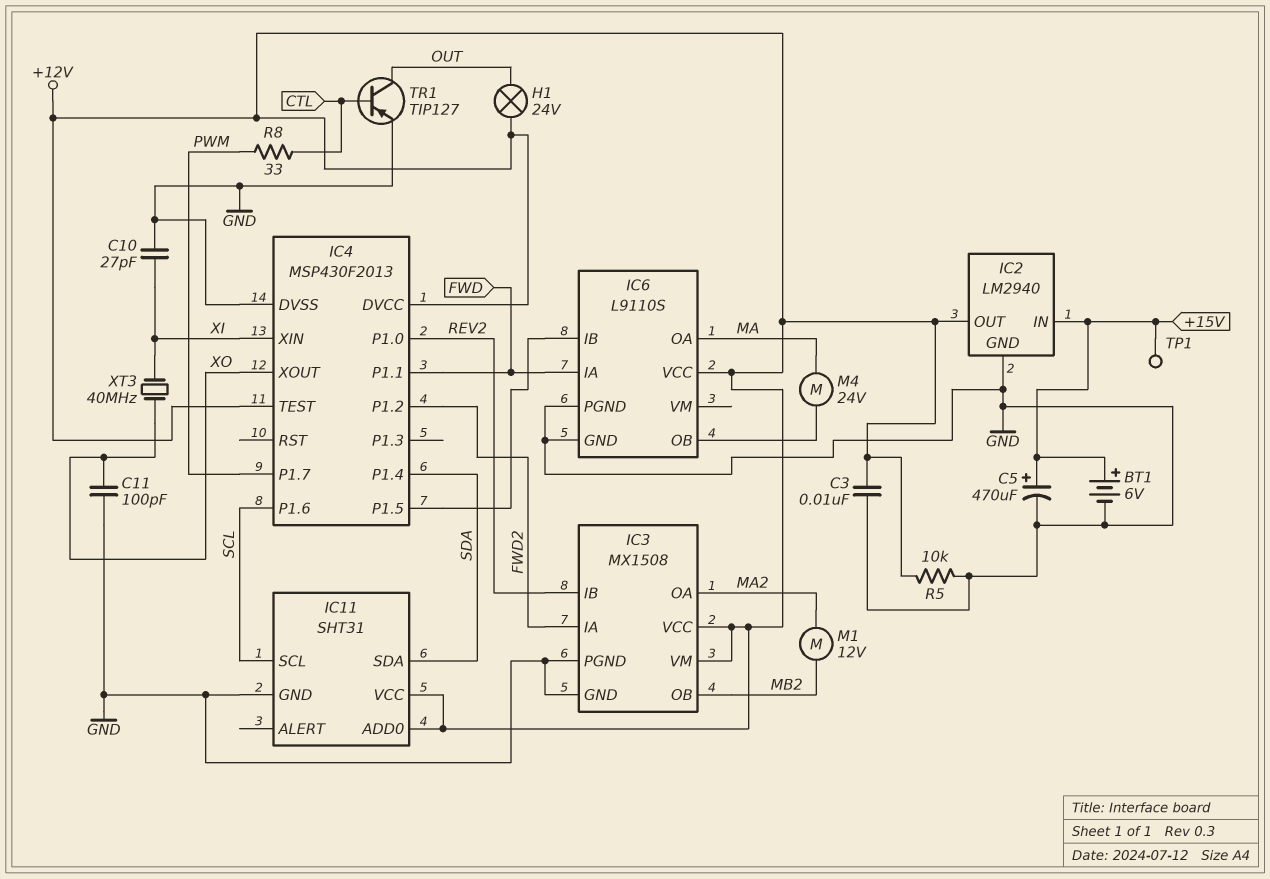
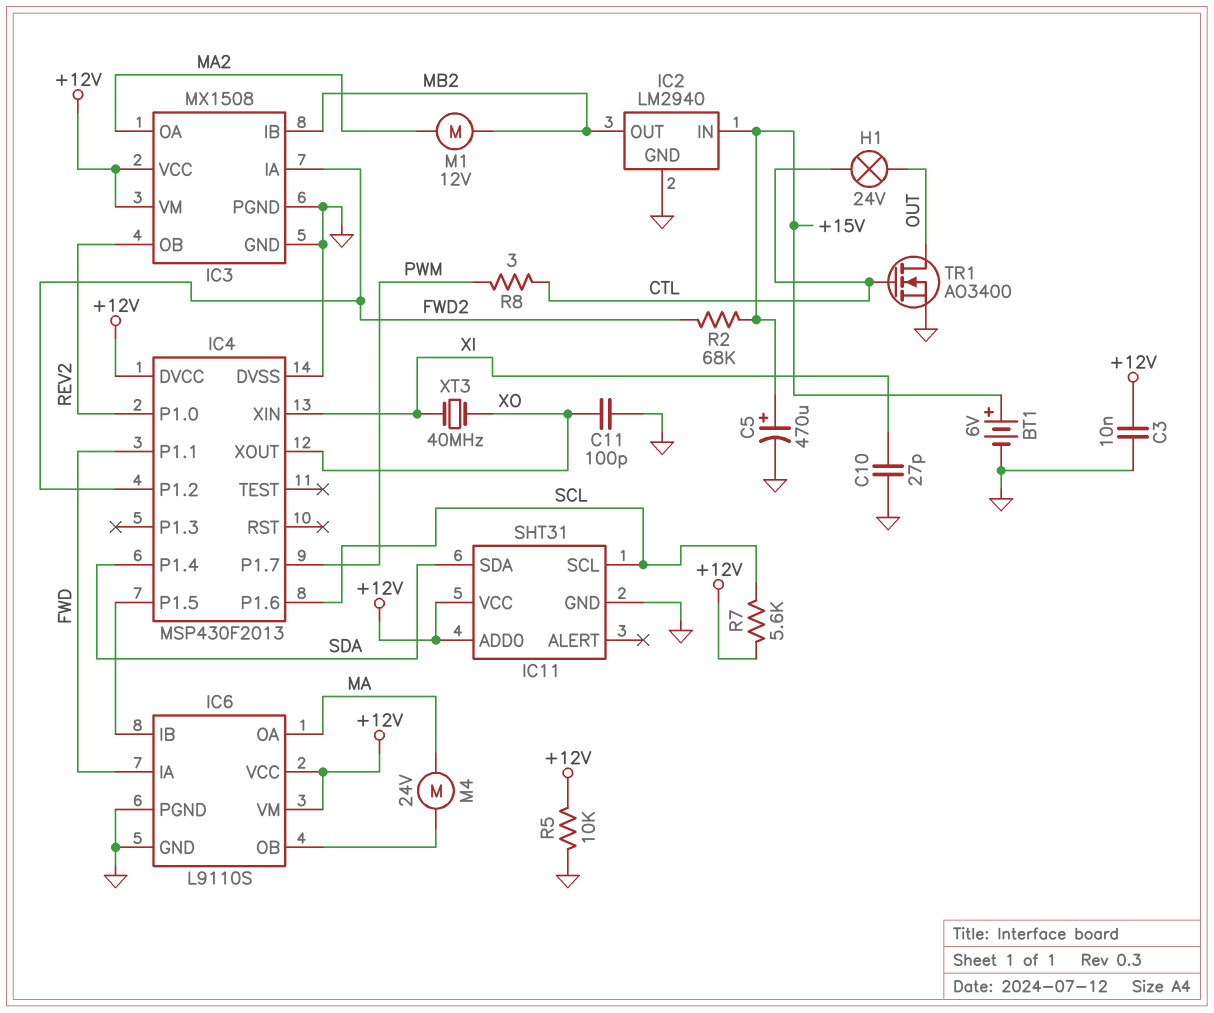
H1: lamp 24V (+12V, OUT) -> lamp 24V (CTL, OUT)
IC2 pin OUT: +12V -> MB2
IC3 pin IB: REV2 -> MB2
IC3 pin OB: MB2 -> REV2
IC4 pin TEST: +12V -> none
IC6 pin VM: none -> +12V
R2: none -> 68k (+15V, FWD2)
R7: none -> 5.6k (+12V, SCL)
R8: 33 (CTL, PWM) -> 3 (CTL, PWM)
TP1: test point (+15V) -> none
TR1: PNP TIP127 (B CTL, C OUT, E GND) -> NMOS AO3400 (G CTL, D OUT, S GND)

